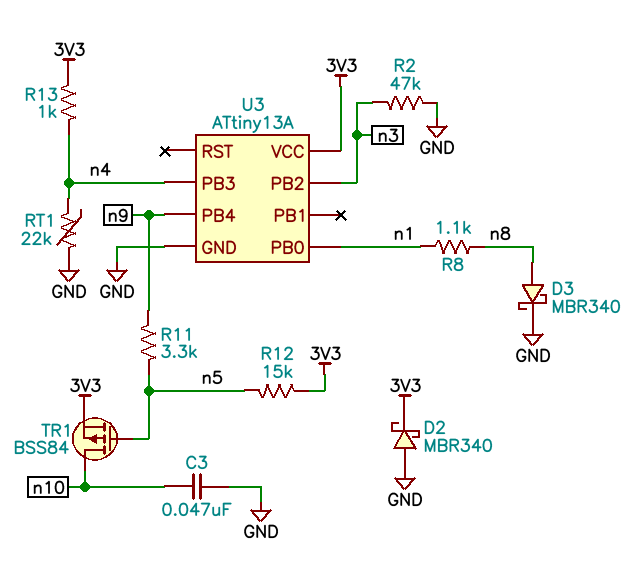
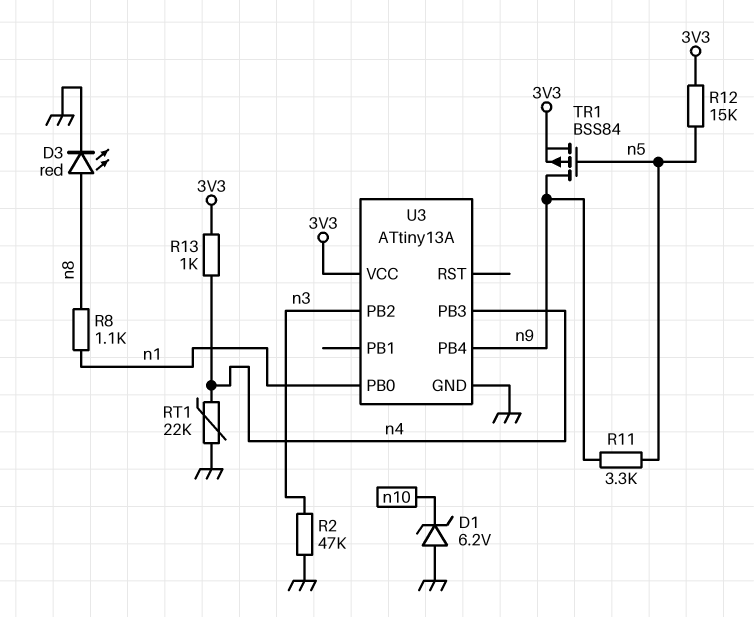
C3: 47nF (GND, n10) -> none
D1: none -> zener 6.2V (A GND, K n10)
D2: schottky MBR340 (A GND, K 3V3) -> none
D3: schottky MBR340 (A n8, K GND) -> LED red (A n8, K GND)
TR1: PMOS BSS84 (G n5, D n10, S 3V3) -> PMOS BSS84 (G n5, D n9, S 3V3)

